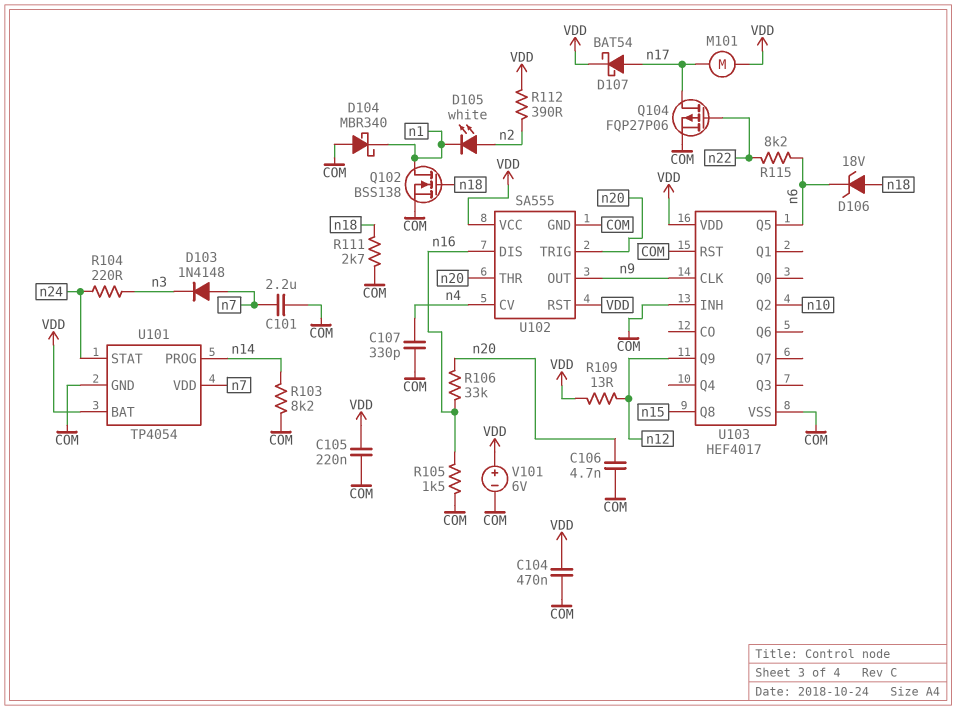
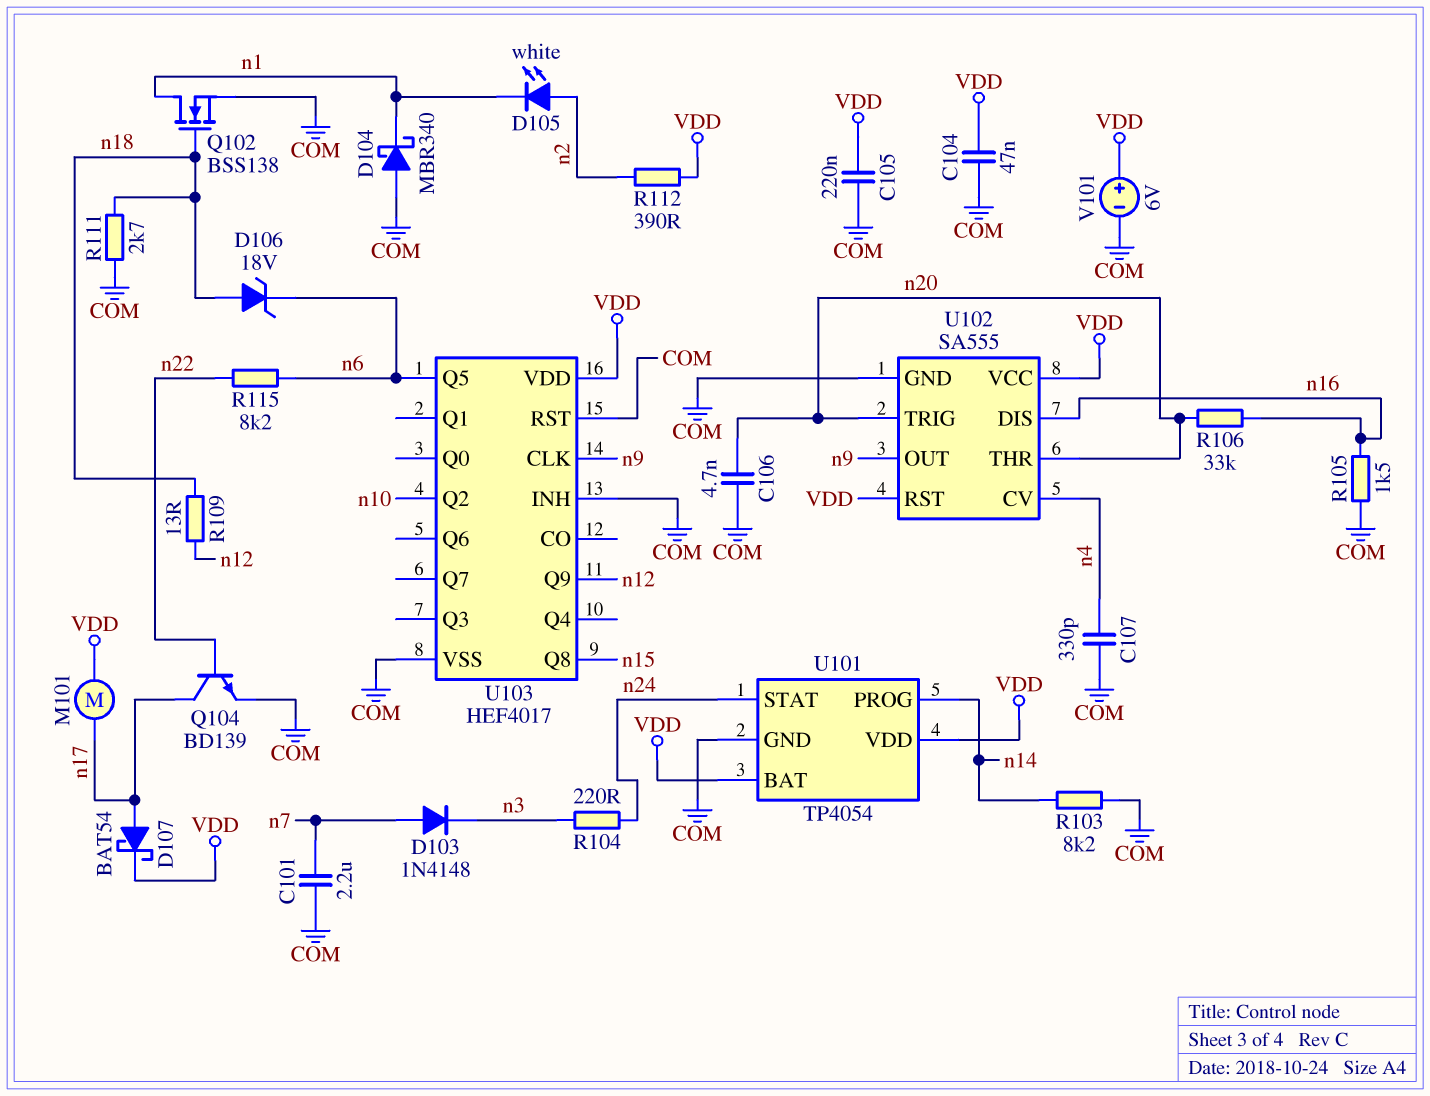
C104: 470nF (COM, VDD) -> 47nF (COM, VDD)
Q104: PMOS FQP27P06 (G n22, D n17, S COM) -> NPN BD139 (B n22, C n17, E COM)
R109: 13 (VDD, n12) -> 13 (n12, n18)
U101 pin VDD: n7 -> VDD

